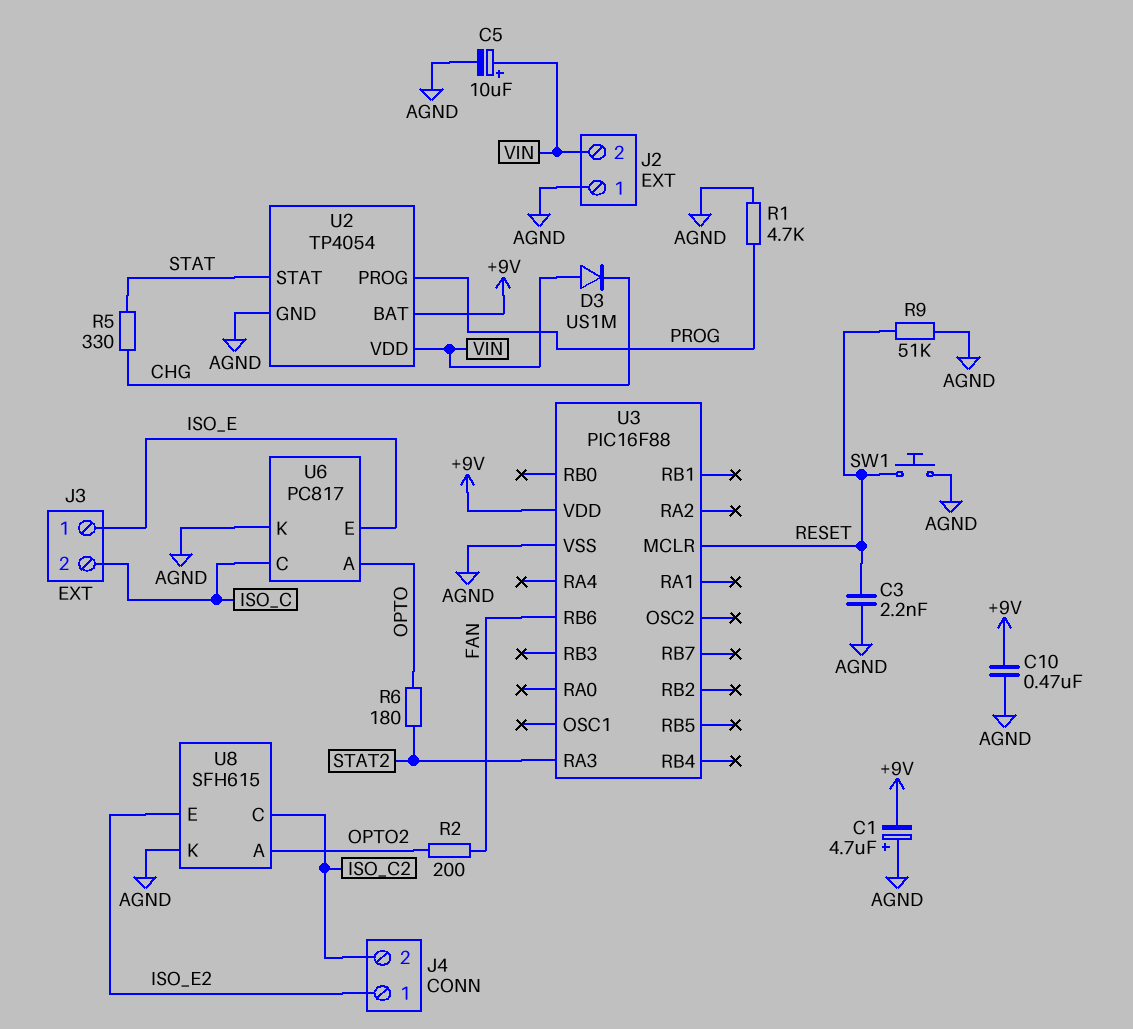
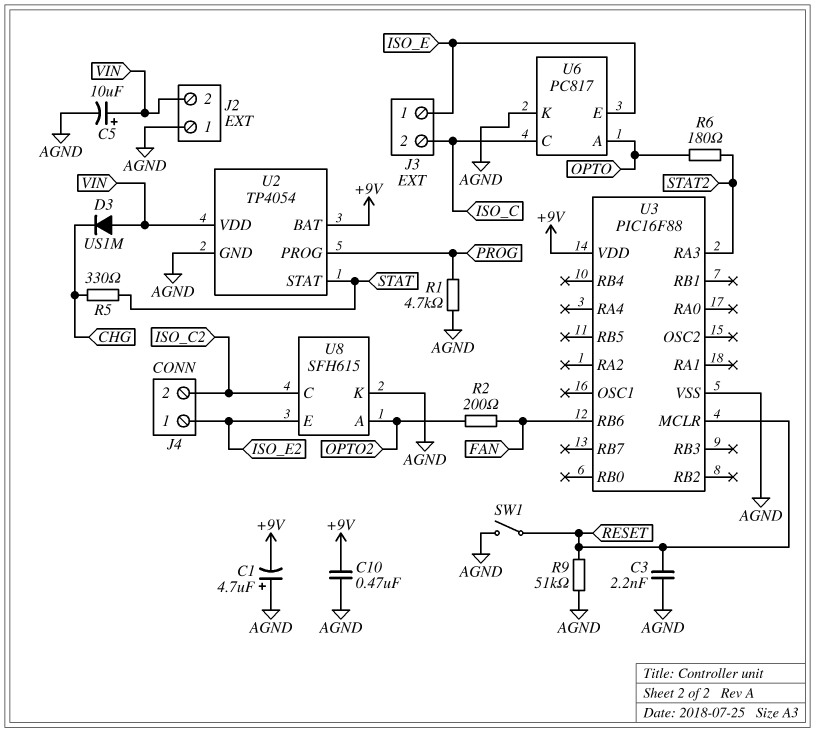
SW1: button (AGND, RESET) -> switch (AGND, RESET)

